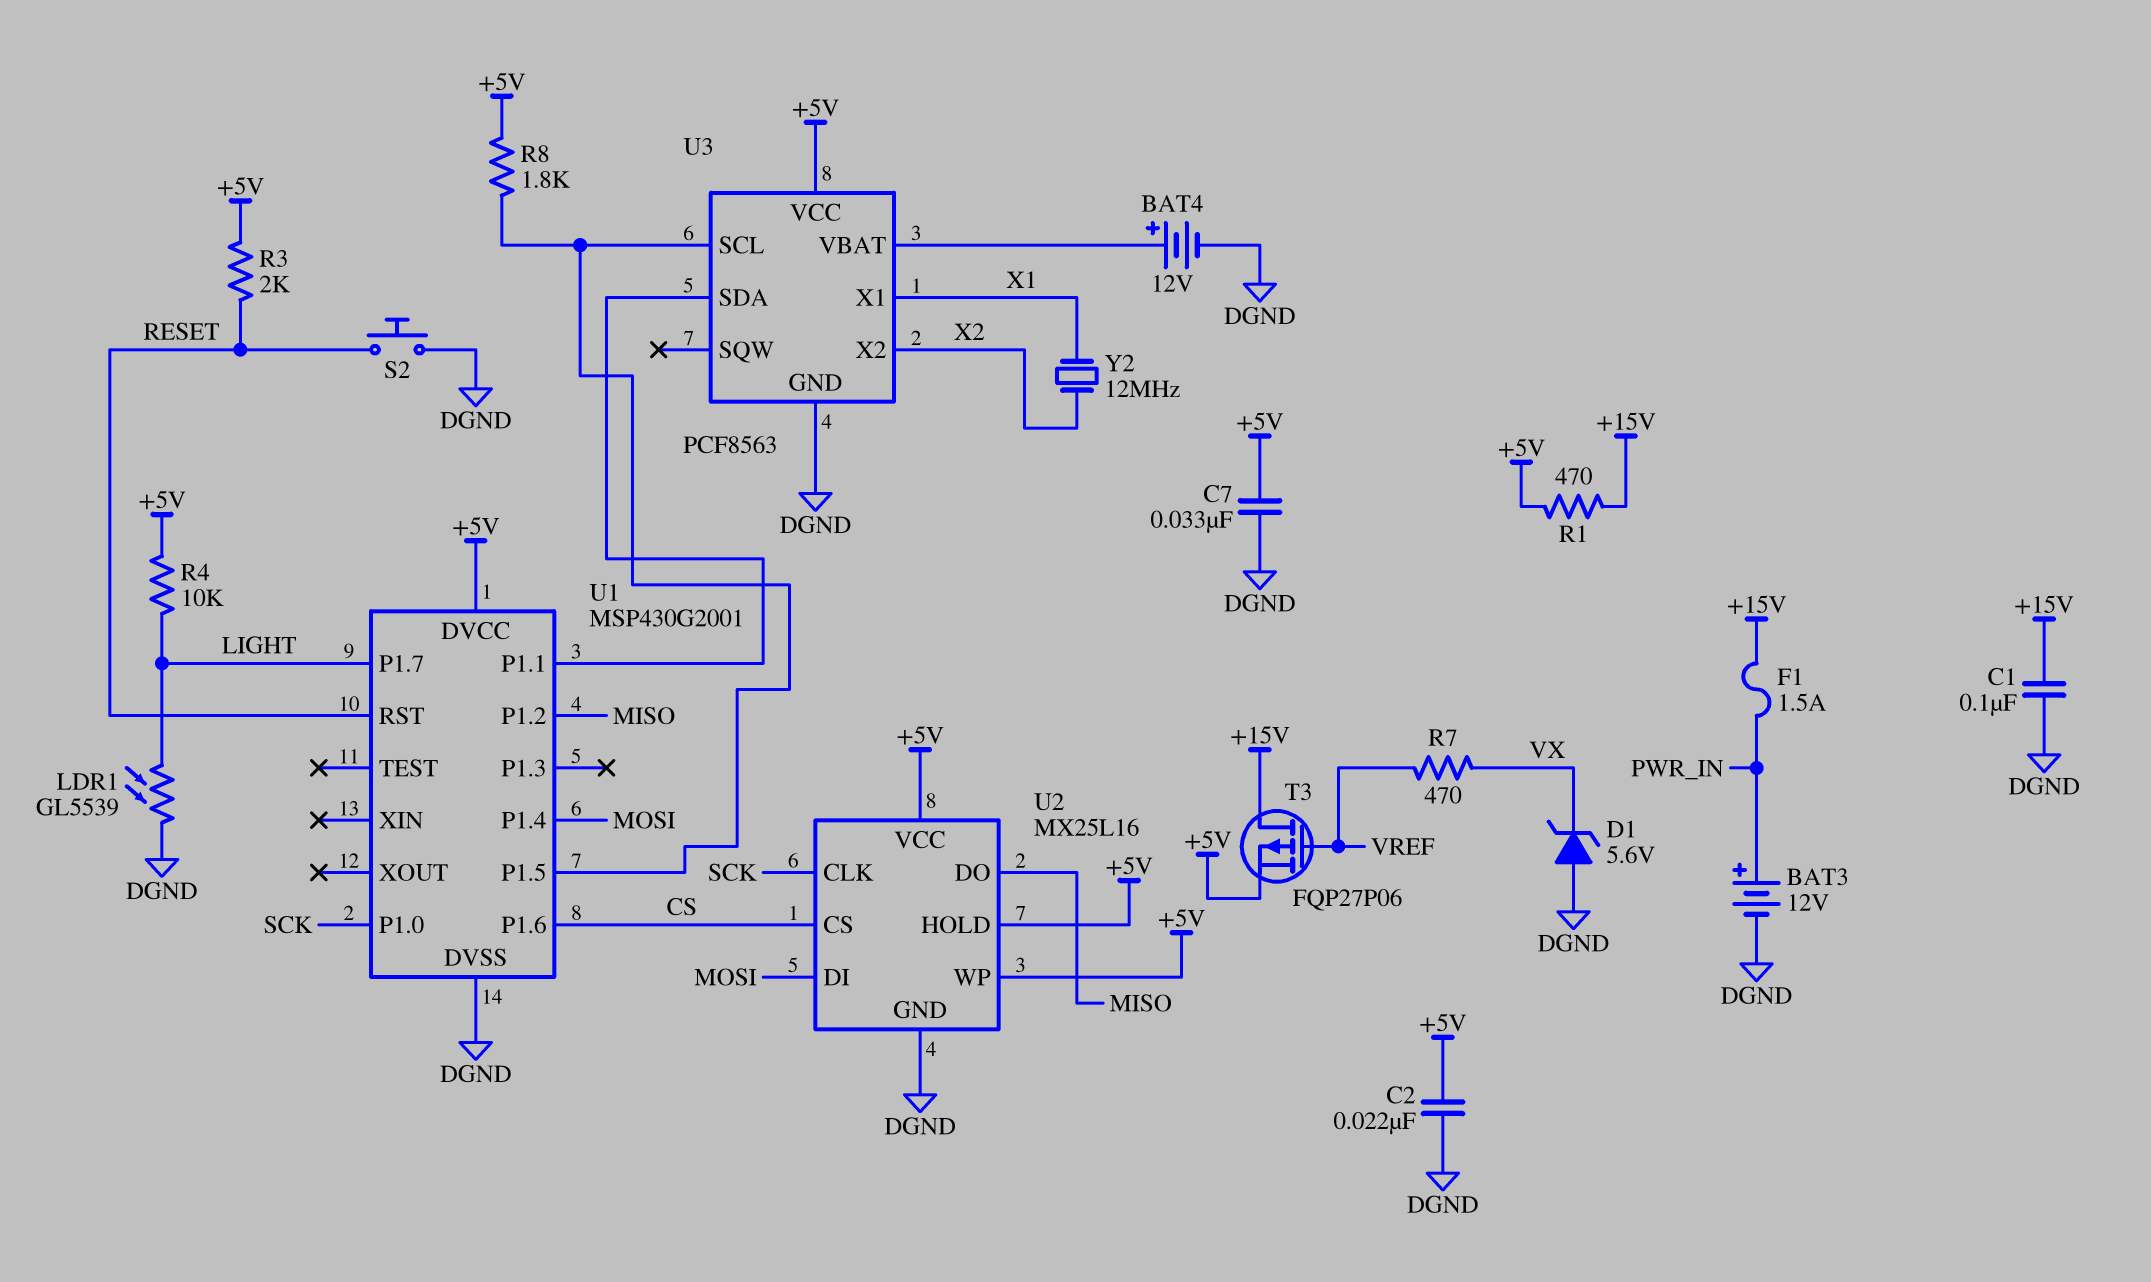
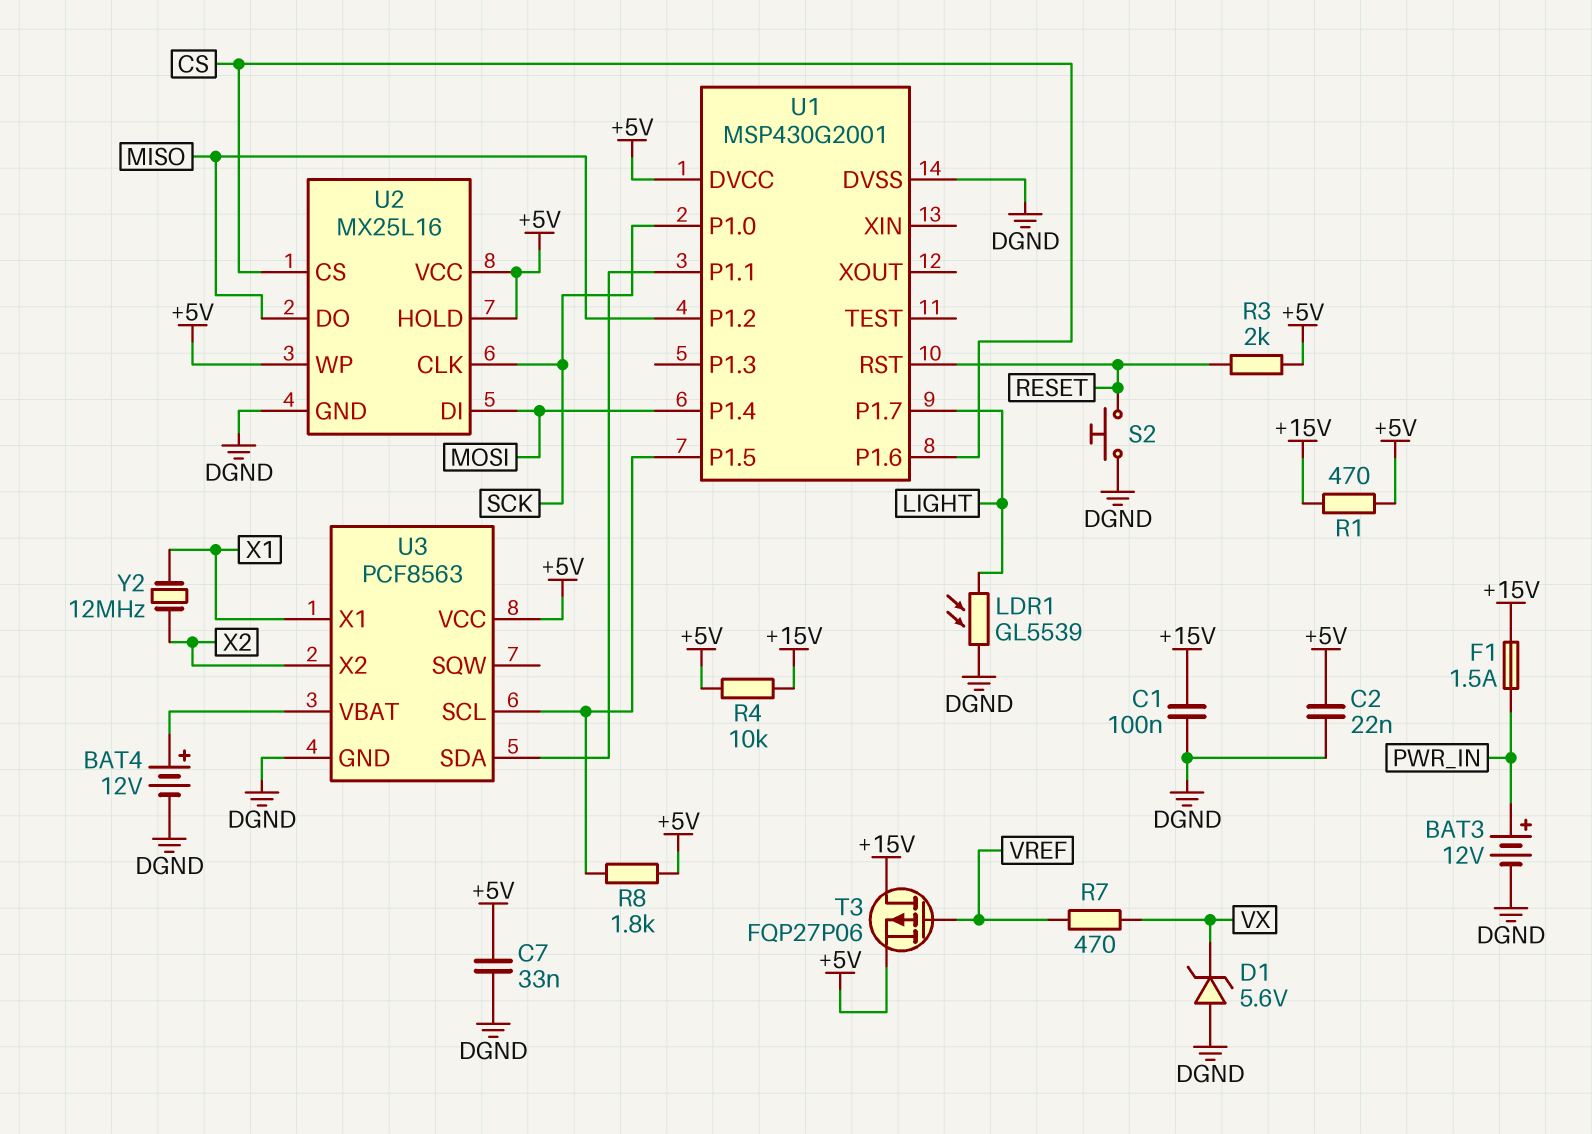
R4: 10k (+5V, LIGHT) -> 10k (+5V, +15V)

